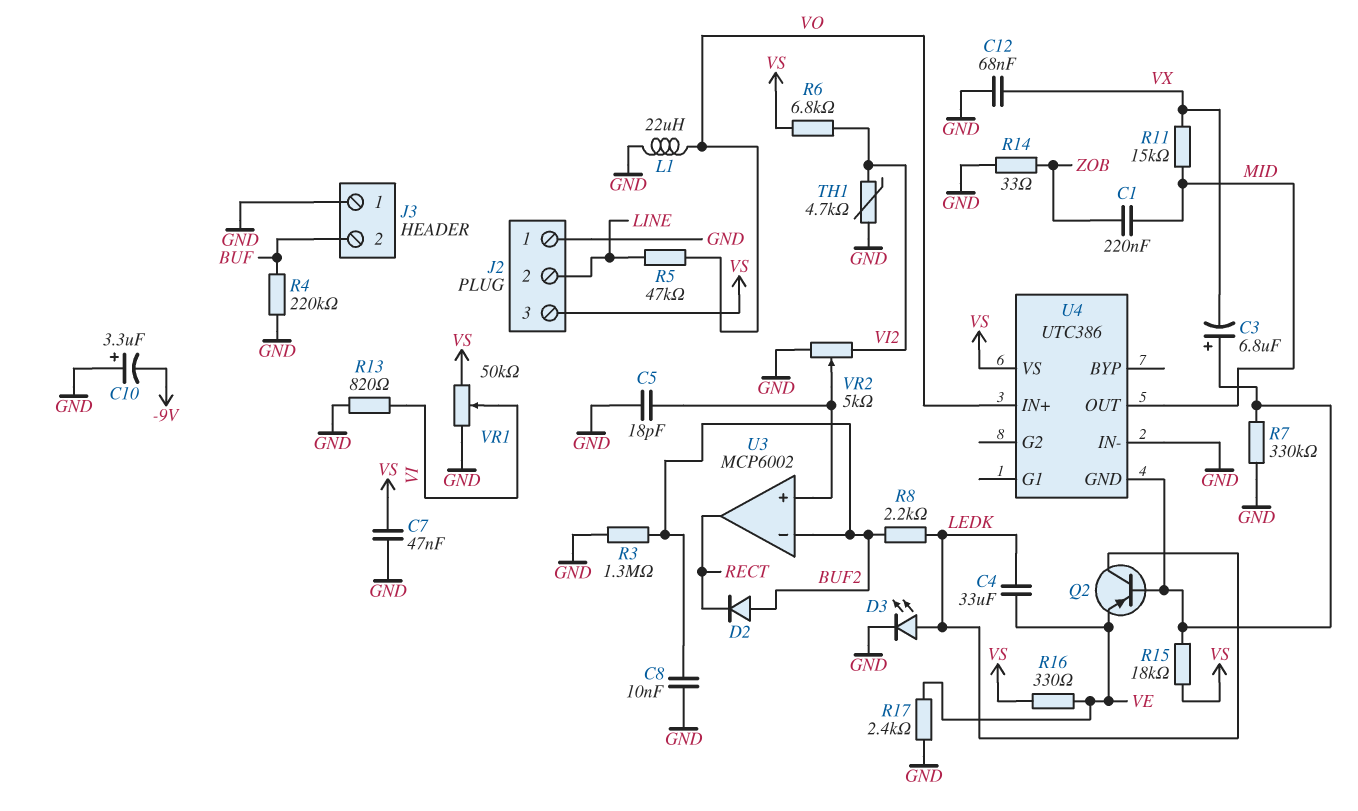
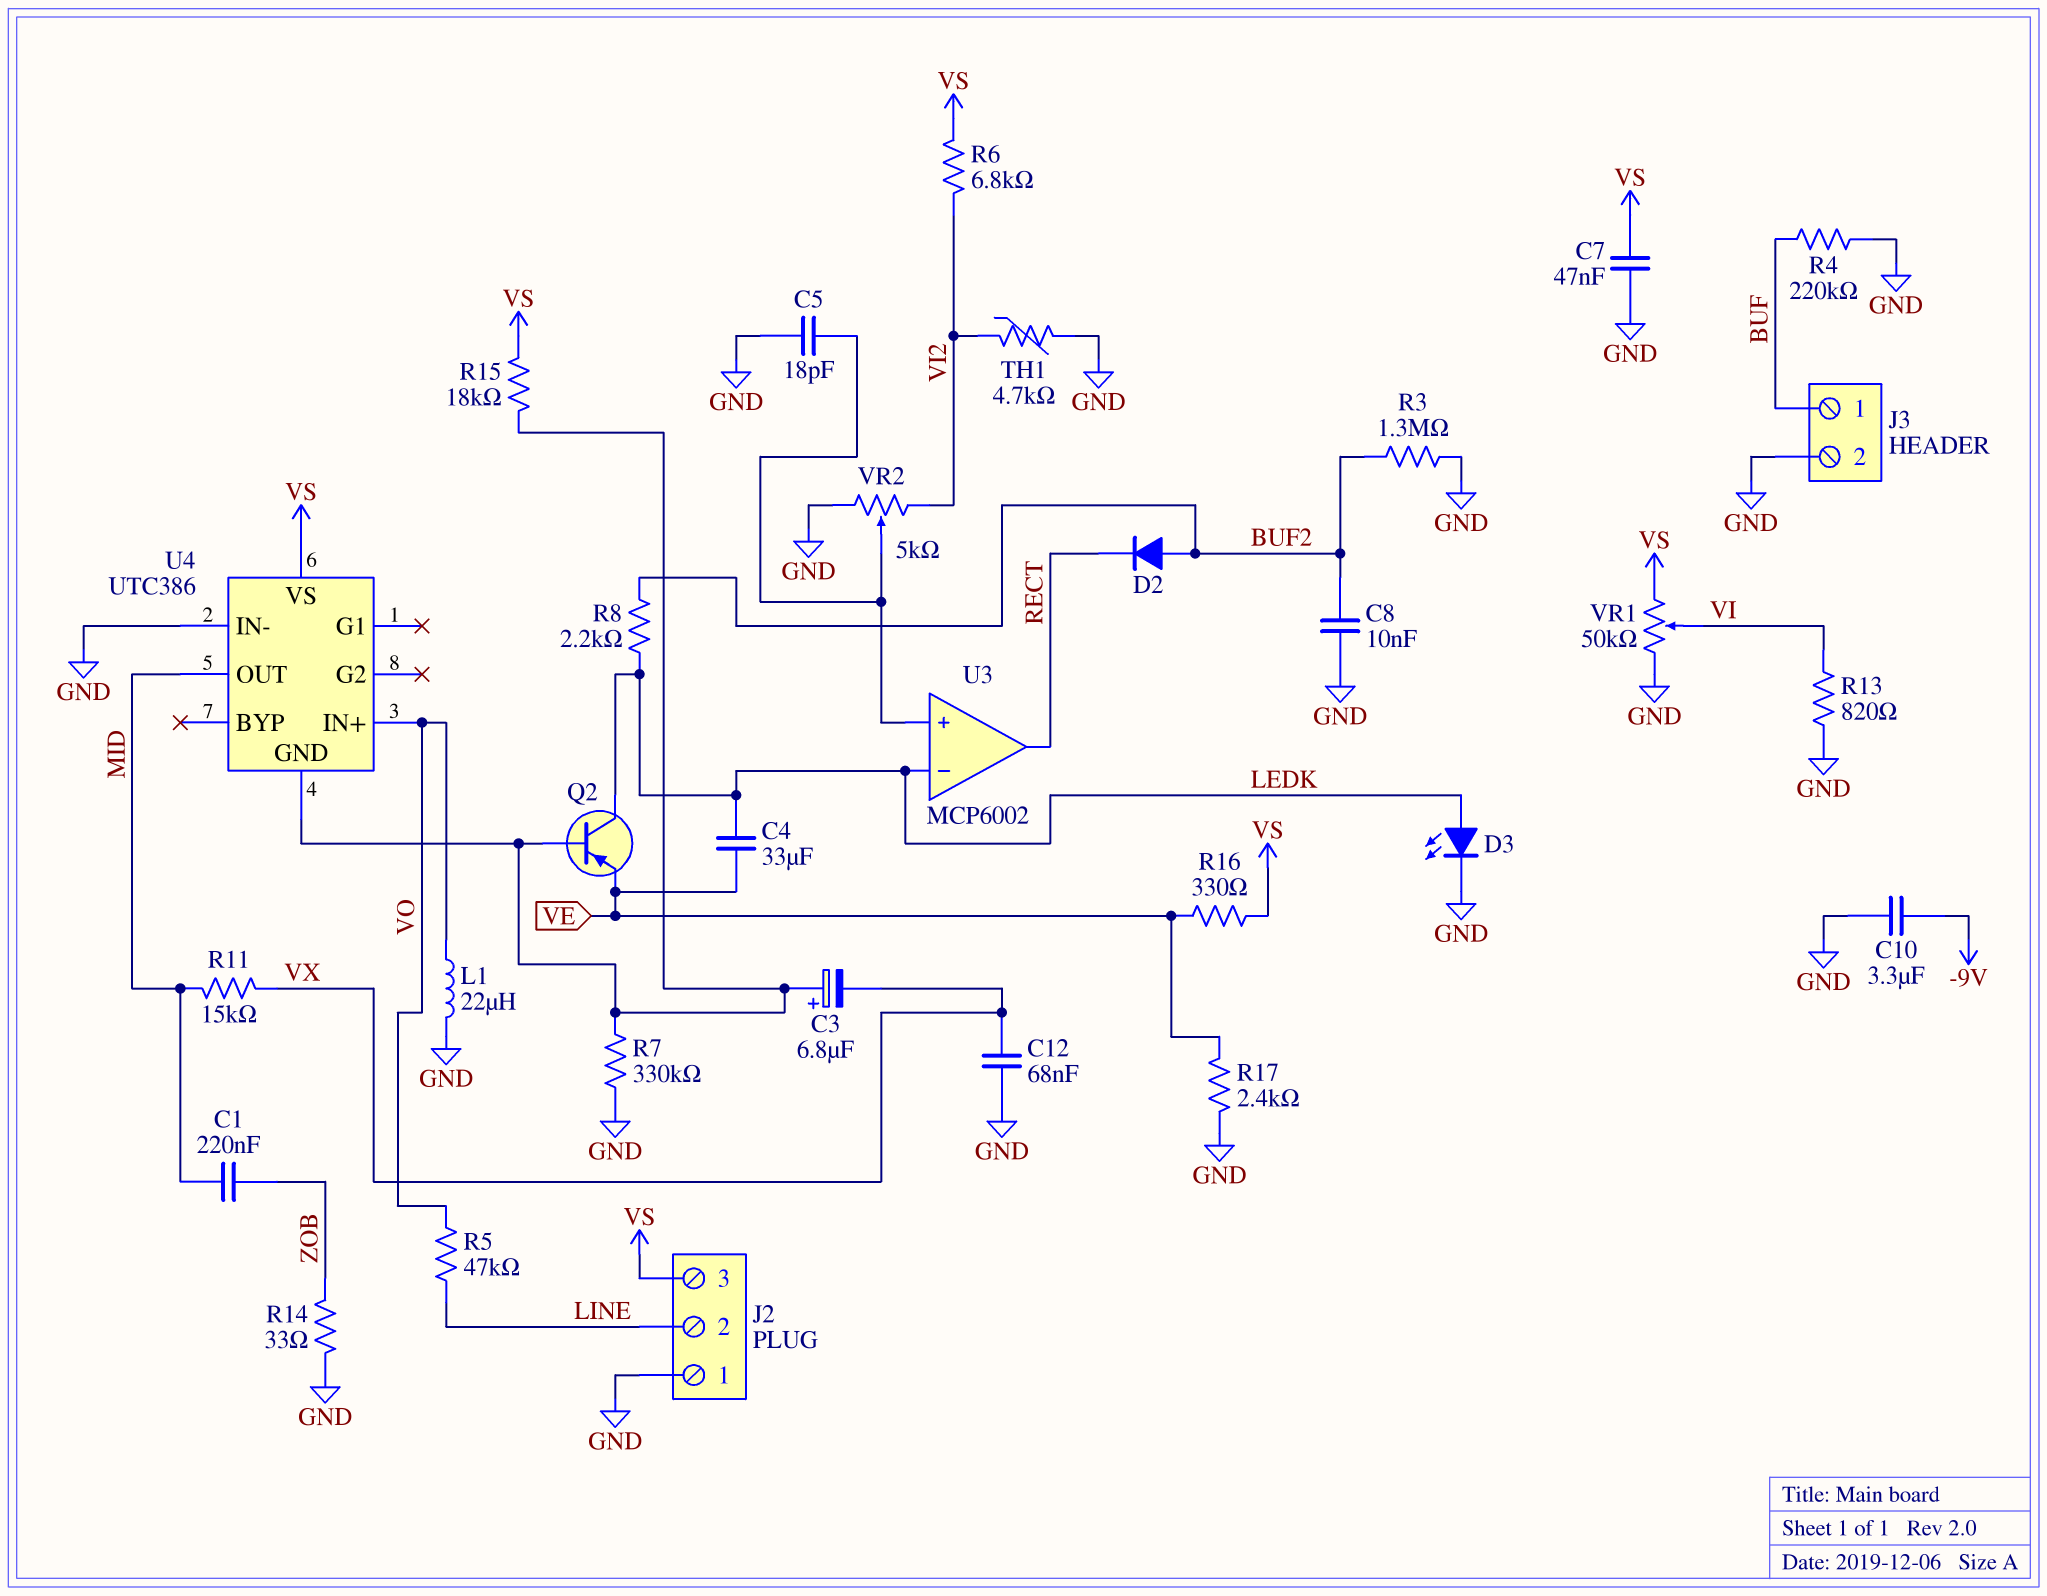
C10: 3.3uF (plus GND, minus -9V) -> 3.3uF (-9V, GND)
J3 pin 1: GND -> BUF
J3 pin 2: BUF -> GND
U3 pin in-: BUF2 -> LEDK

